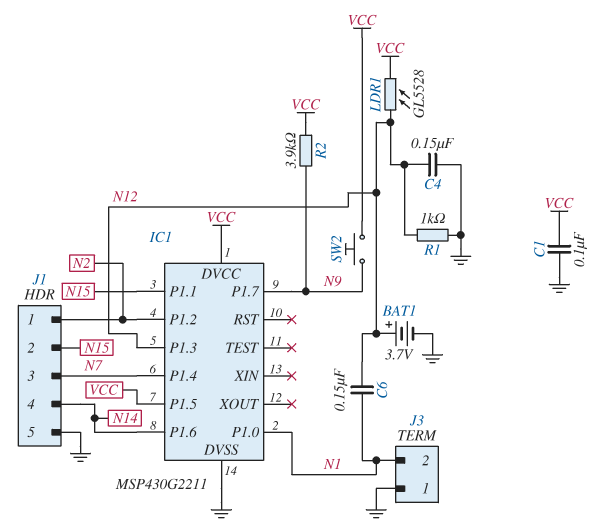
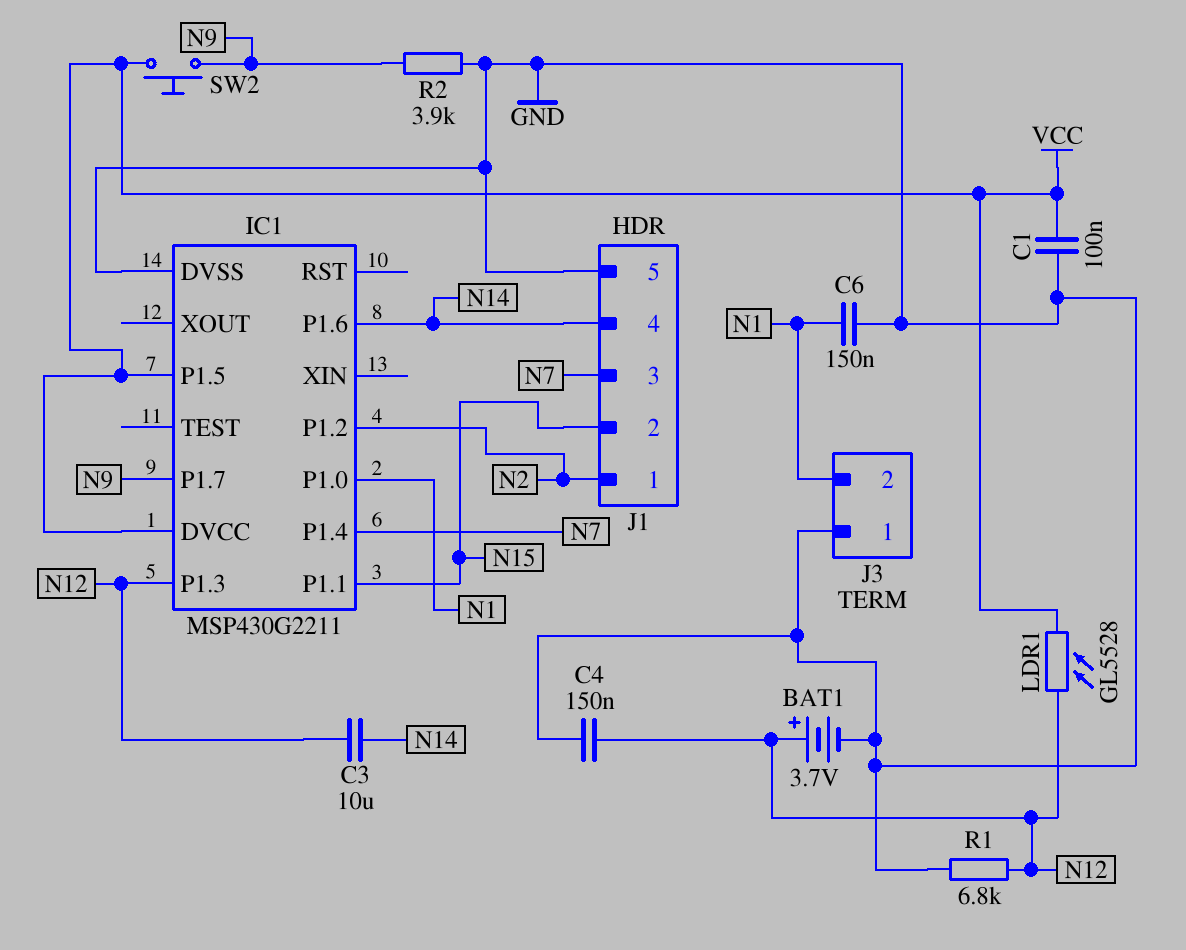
C3: none -> 10uF (N12, N14)
C6: 150nF (N1, N12) -> 150nF (GND, N1)
R1: 1k (GND, N12) -> 6.8k (GND, N12)
R2: 3.9k (N9, VCC) -> 3.9k (GND, N9)

